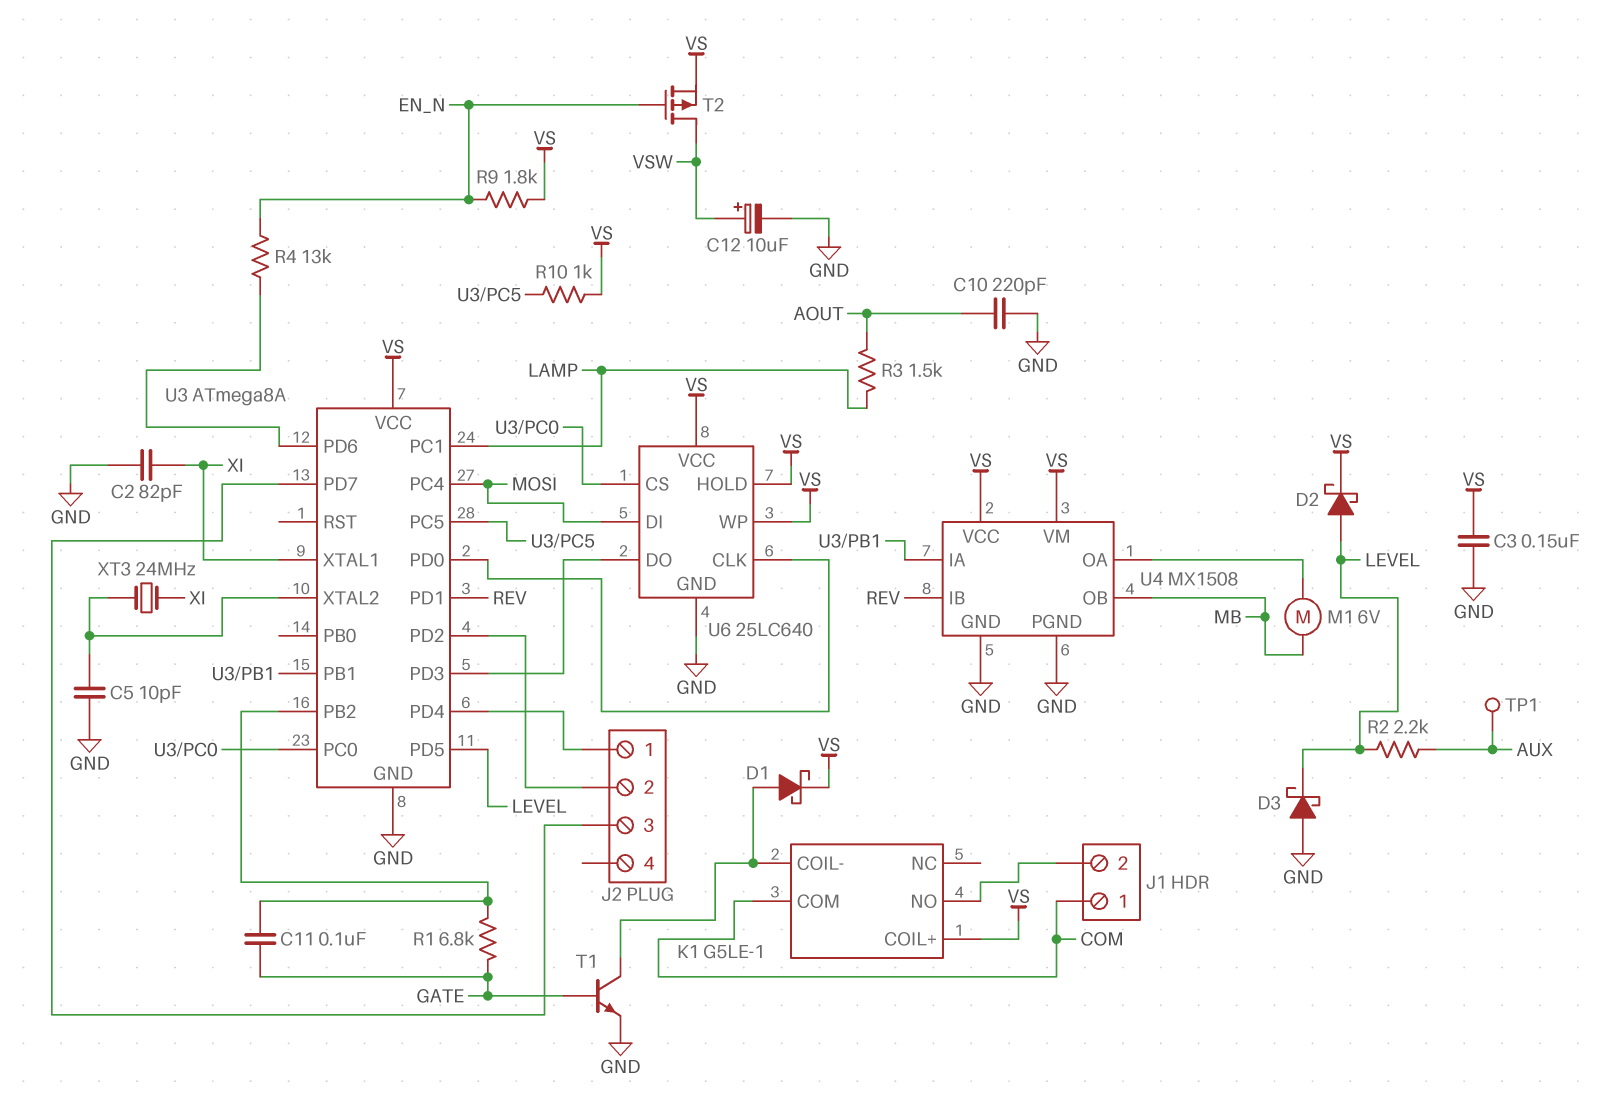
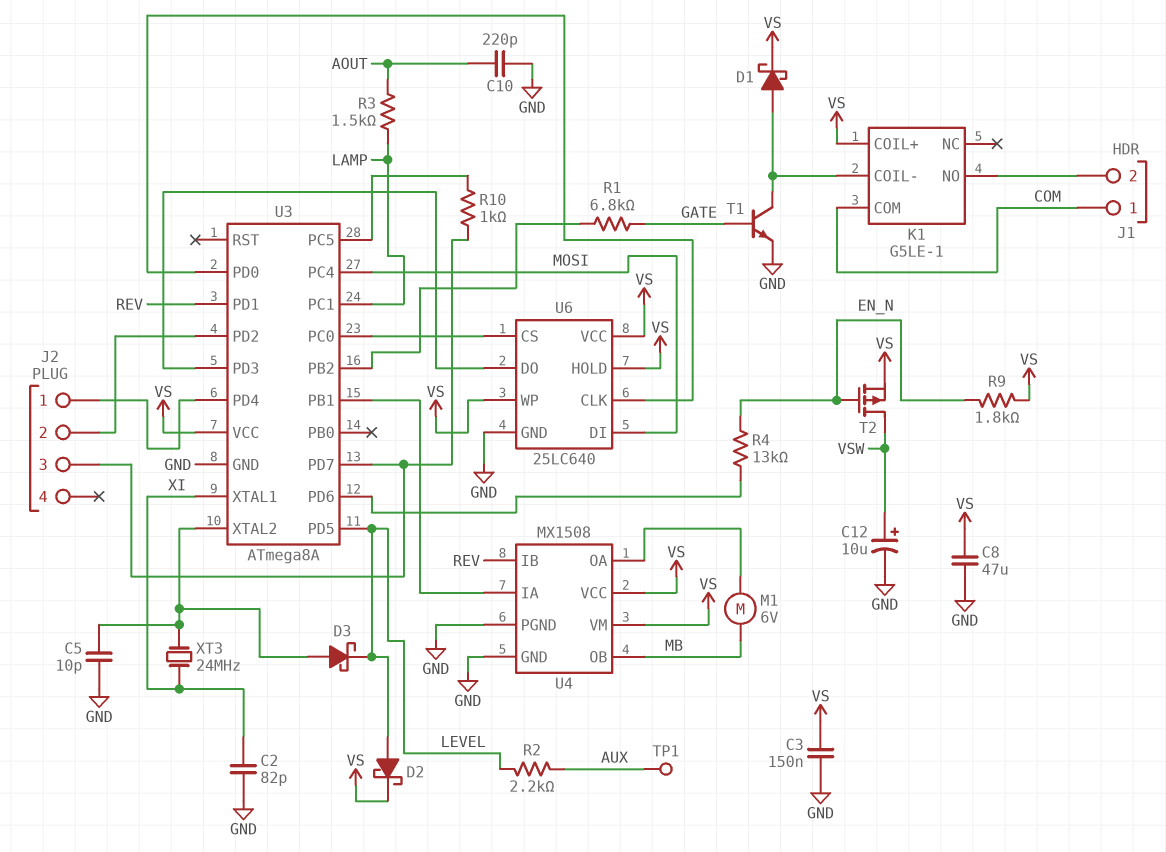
C8: none -> 47uF (GND, VS)
C11: 100nF (GATE, U3/PB2) -> none
D3: schottky (A GND, K LEVEL) -> schottky (A U3/XTAL2, K LEVEL)
R10: 1k (U3/PC5, VS) -> 1k (J2/3, U3/PC5)

